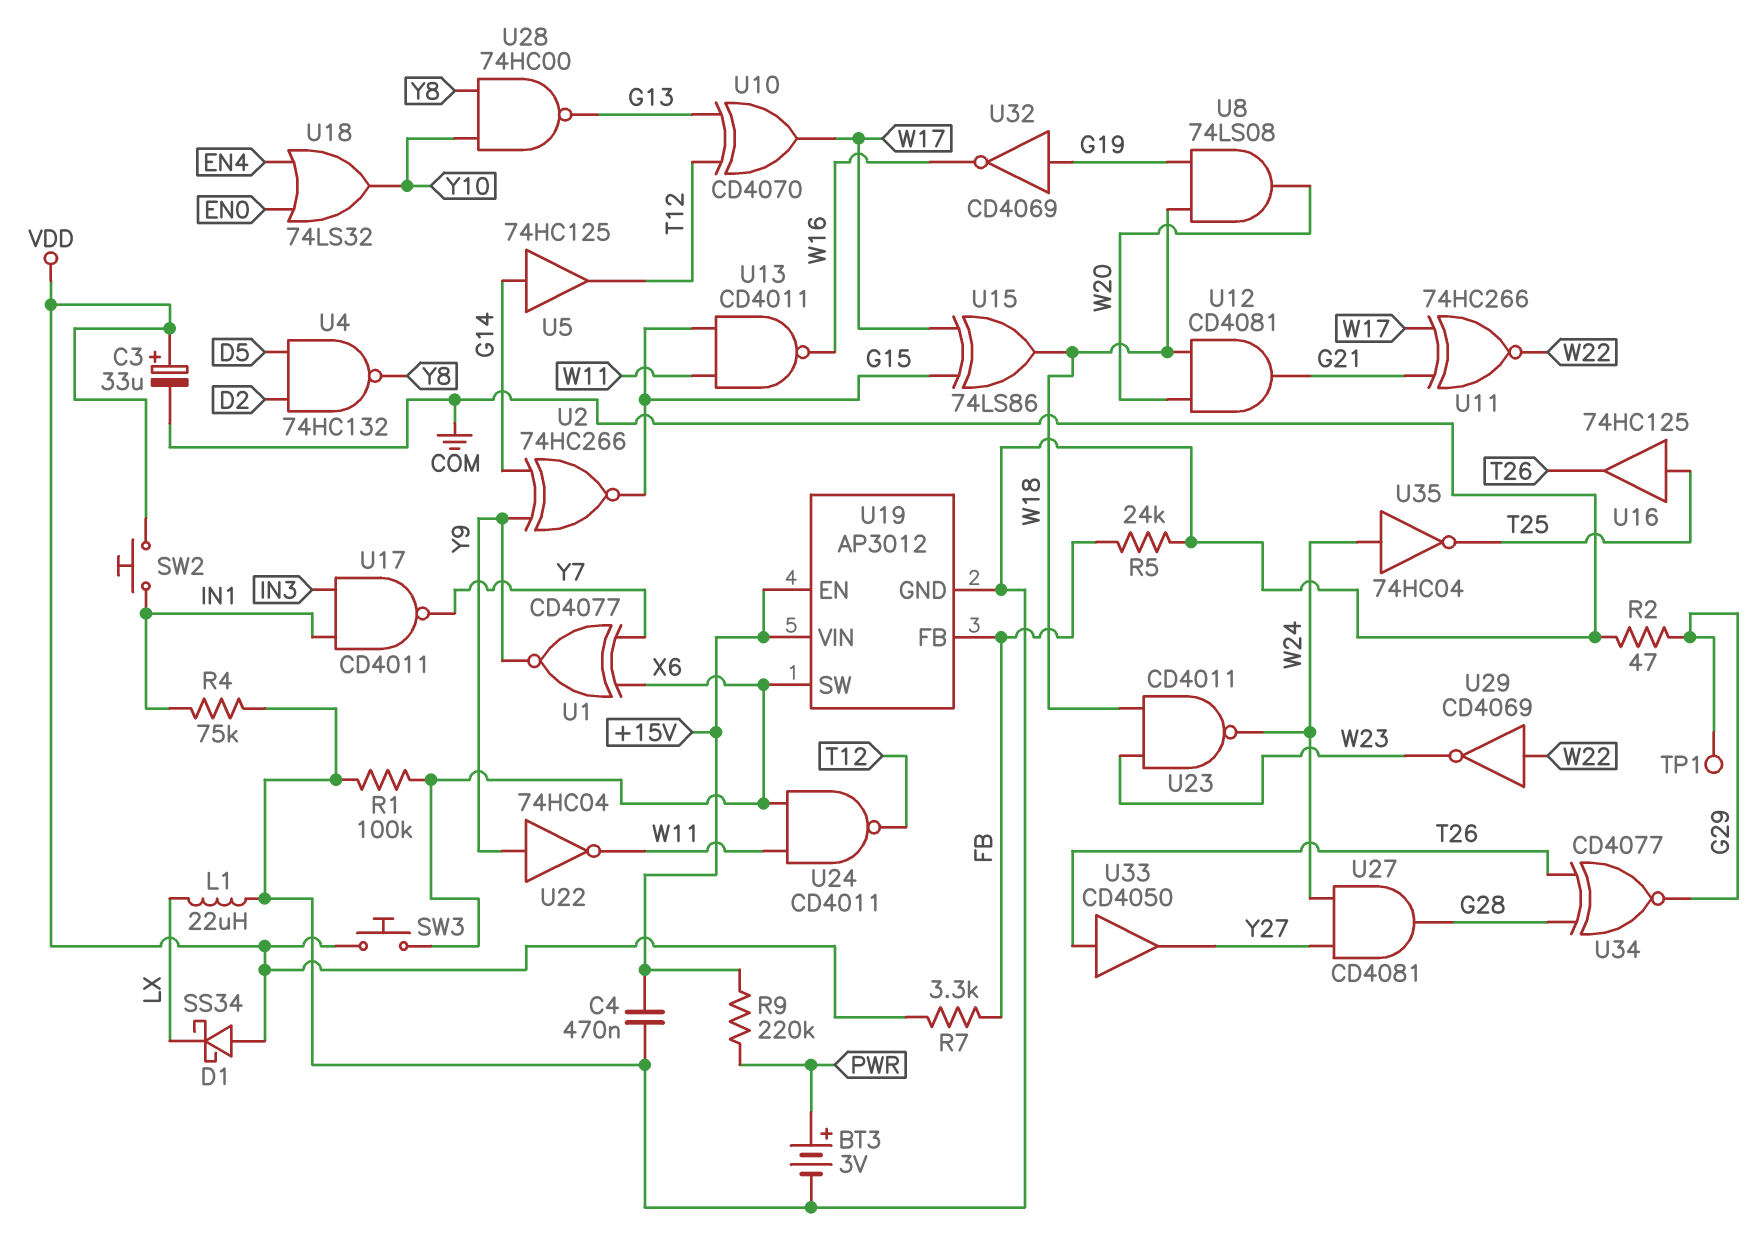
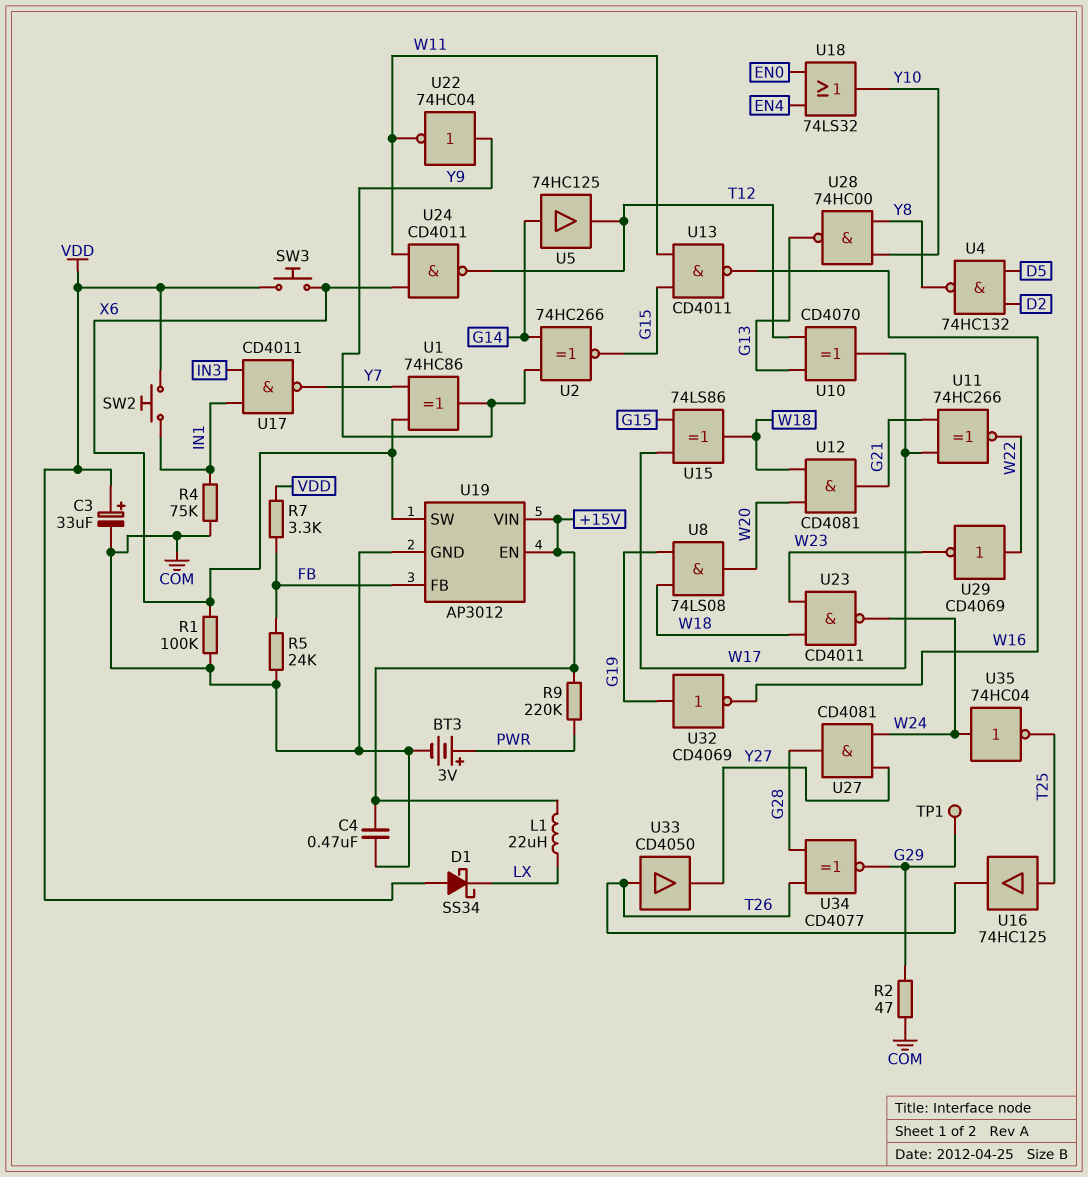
L1: 22uH (COM, LX) -> 22uH (+15V, LX)
U1: XNOR CD4077 (in X6, in Y7, out Y9) -> XOR 74HC86 (in X6, in Y7, out Y9)

